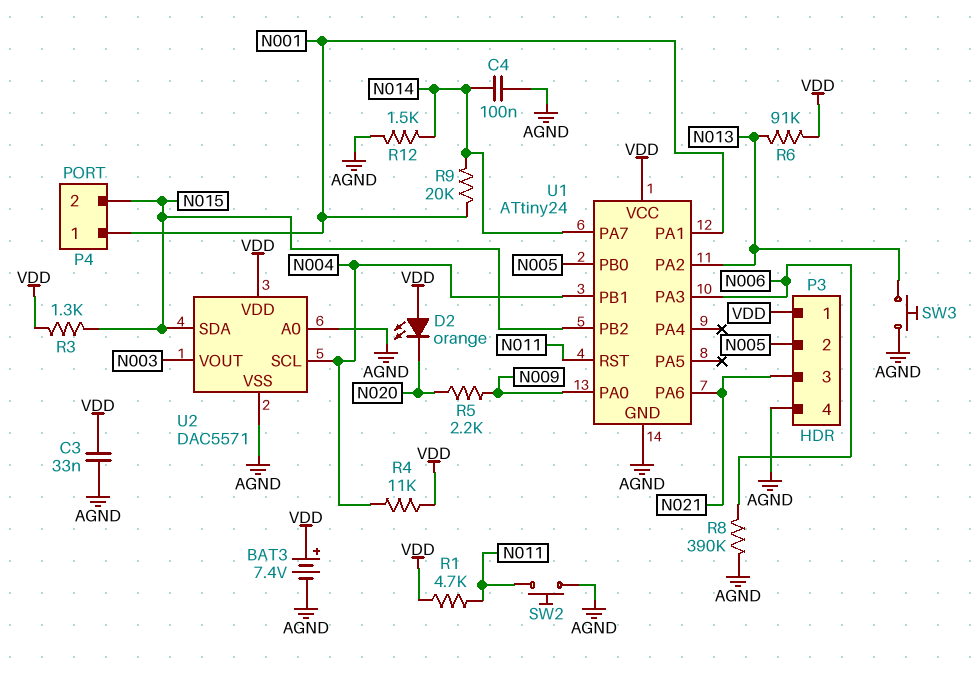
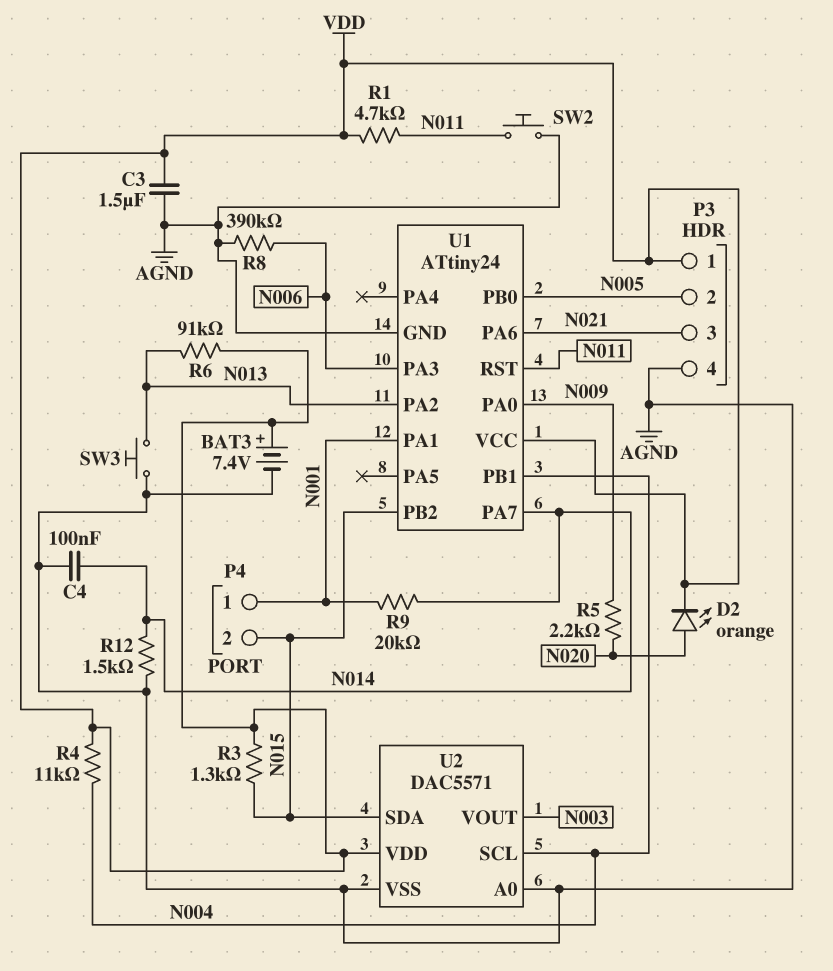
C3: 33nF (AGND, VDD) -> 1.5uF (AGND, VDD)
D2: LED orange (A VDD, K N020) -> LED orange (A N020, K VDD)

